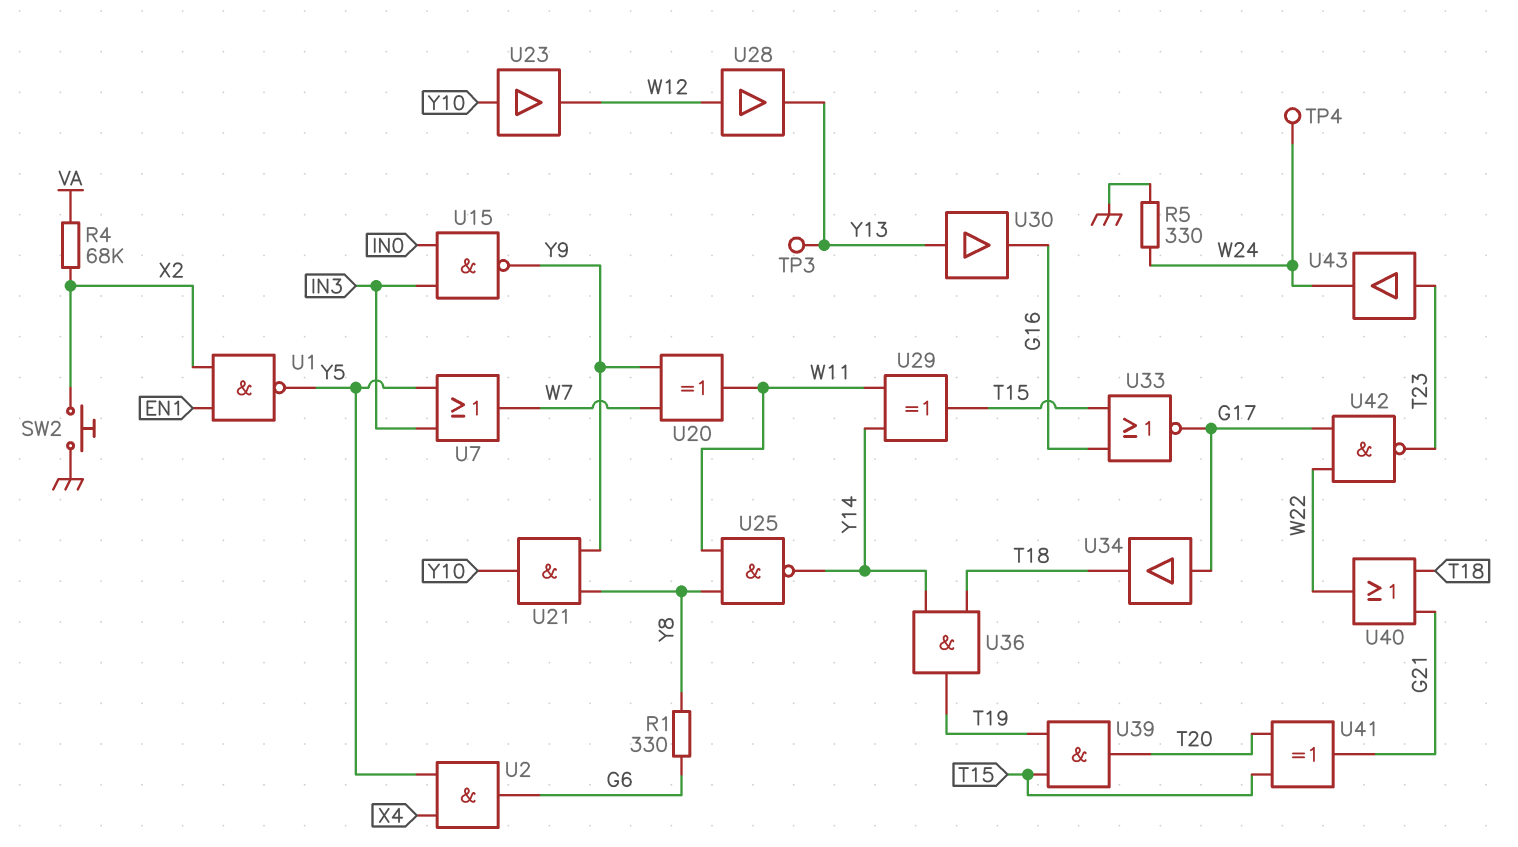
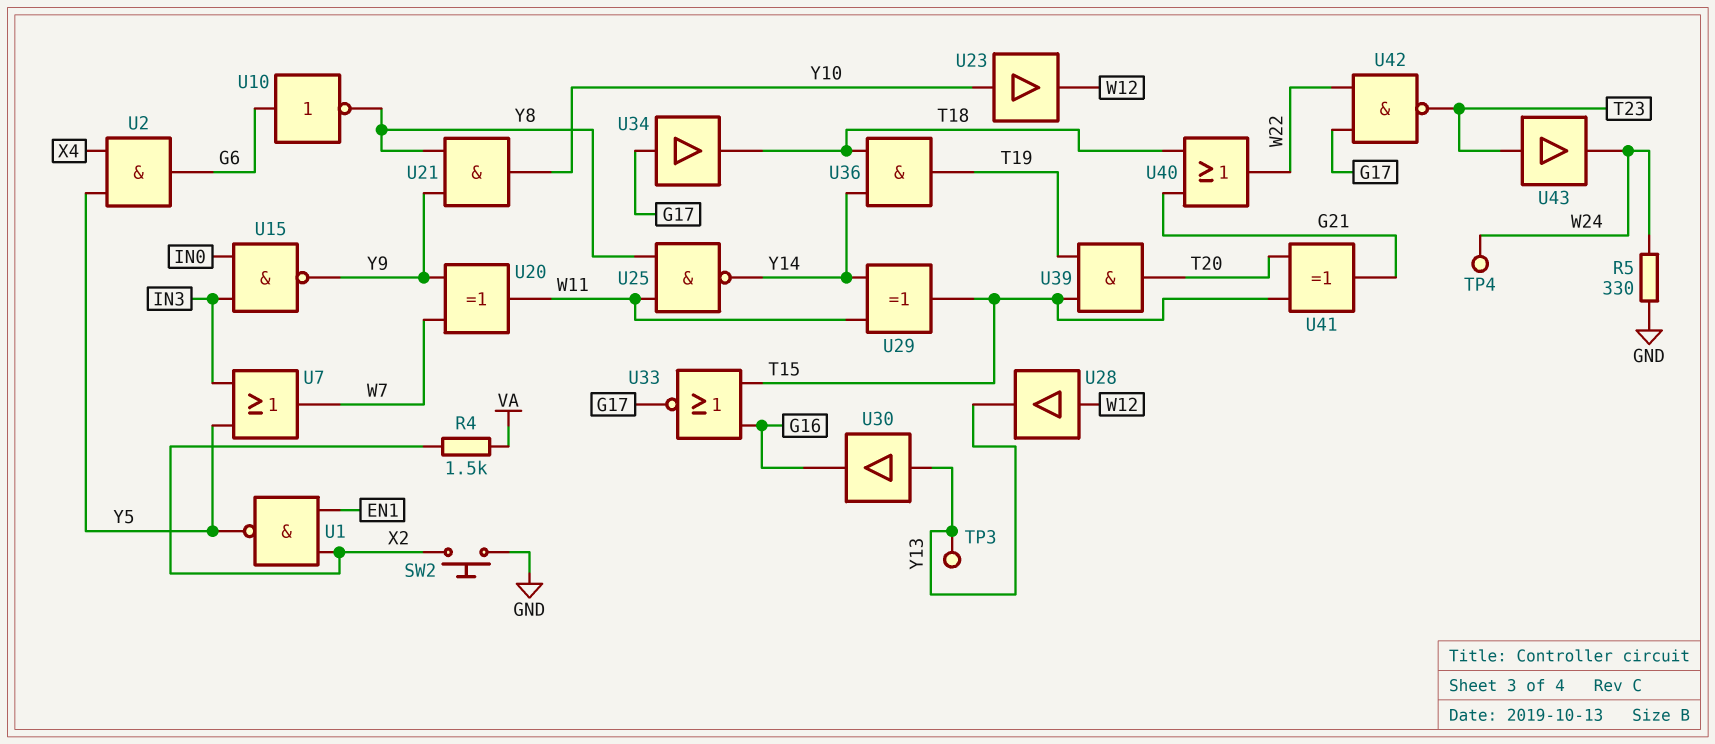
R1: 330 (G6, Y8) -> none
R4: 68k (VA, X2) -> 1.5k (VA, X2)
U10: none -> NOT (in G6, out Y8)

